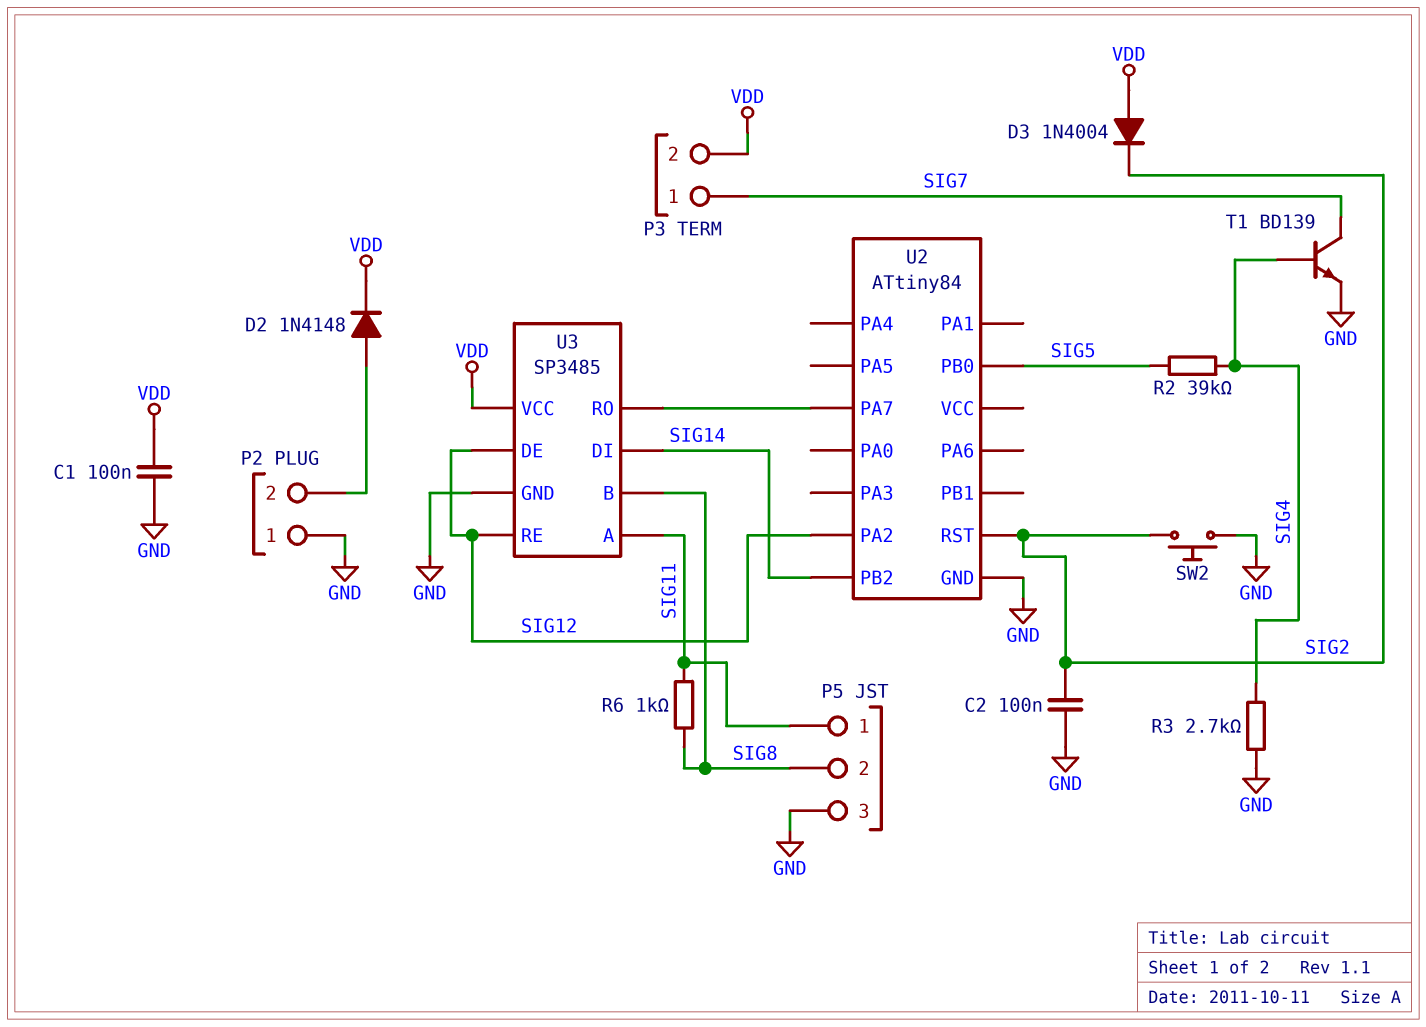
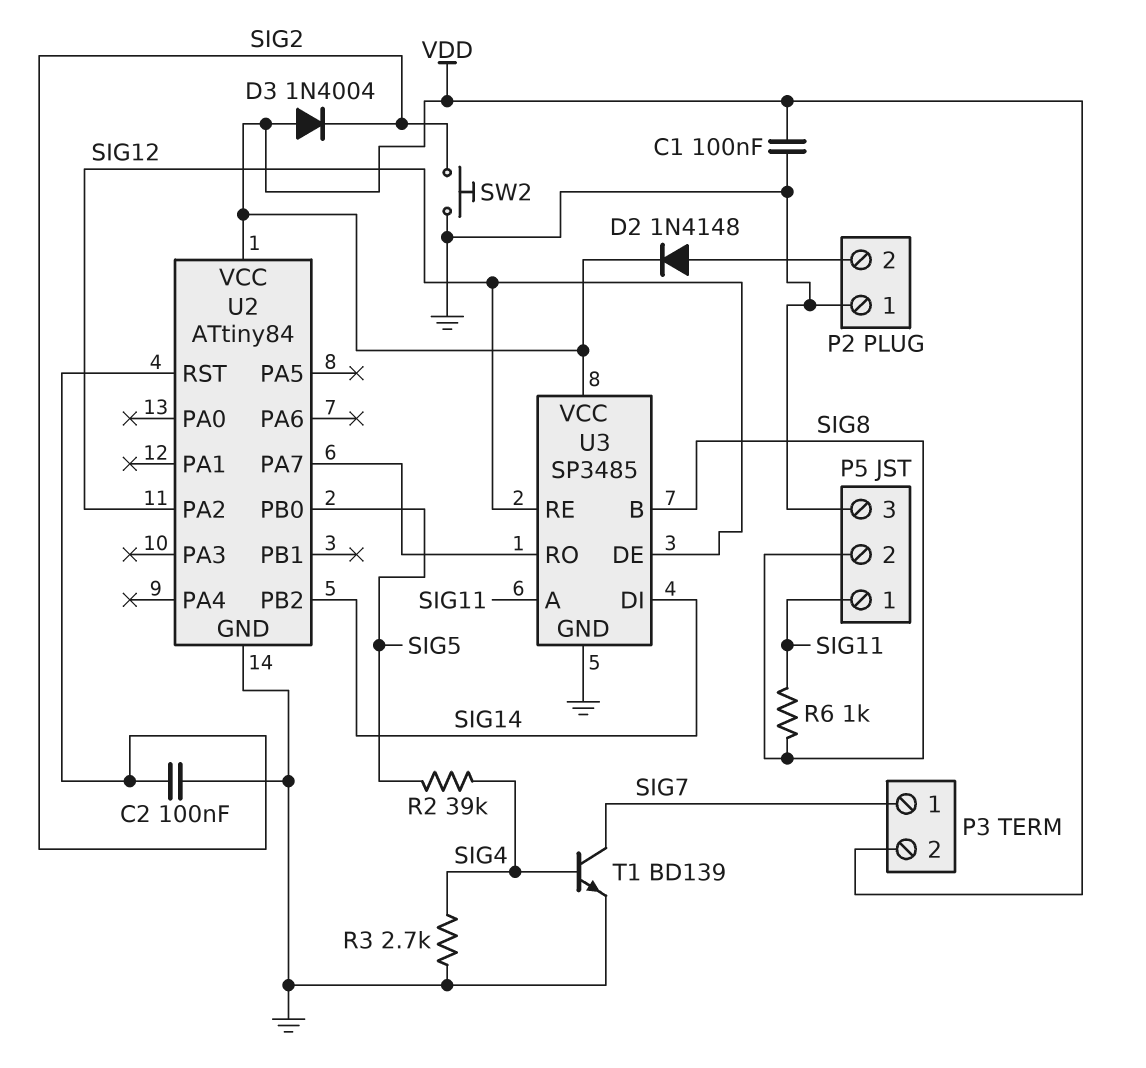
U2 pin VCC: none -> VDD

